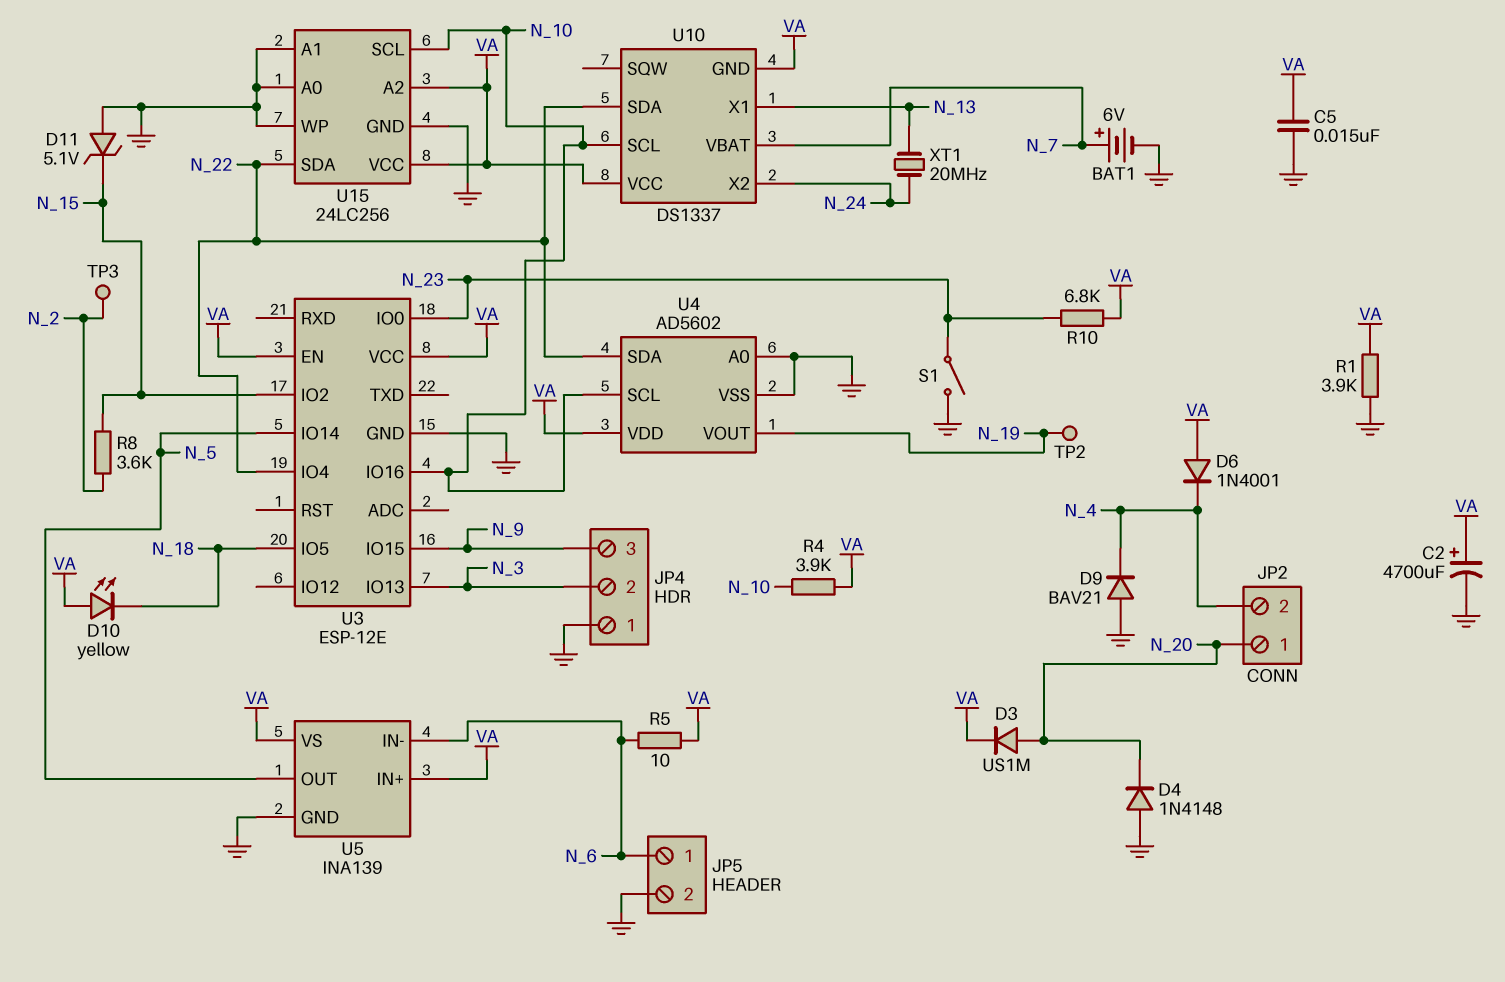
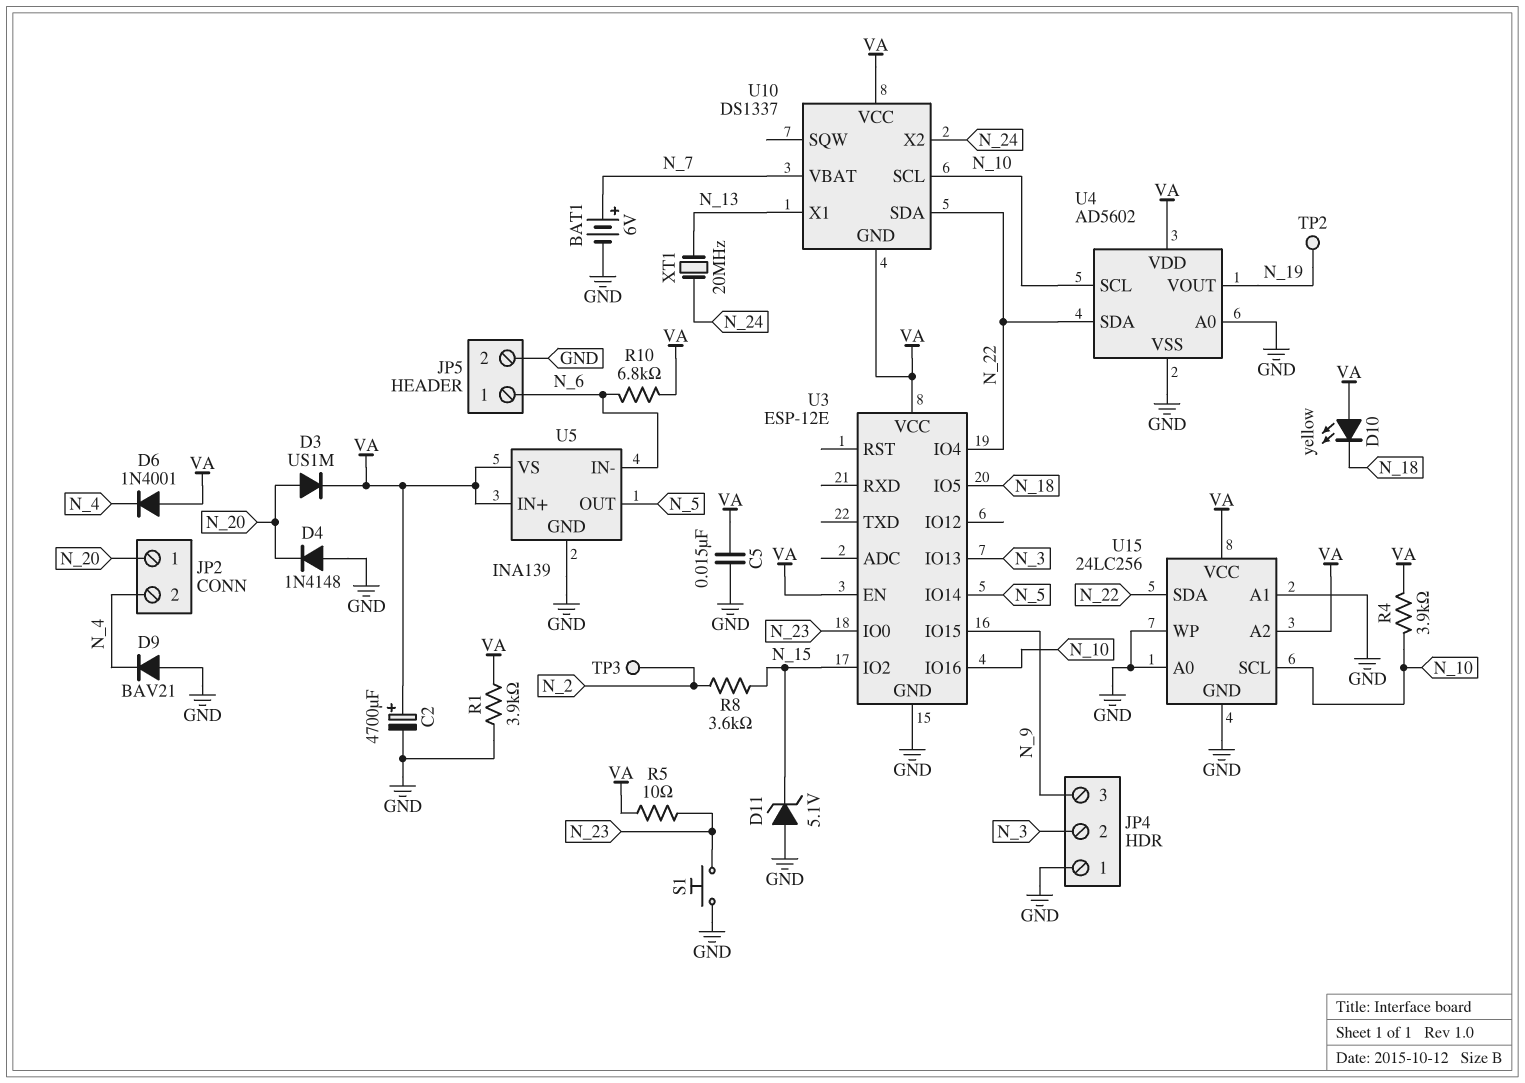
R5: 10 (N_6, VA) -> 10 (N_23, VA)
R10: 6.8k (N_23, VA) -> 6.8k (N_6, VA)
S1: switch (GND, N_23) -> button (GND, N_23)

